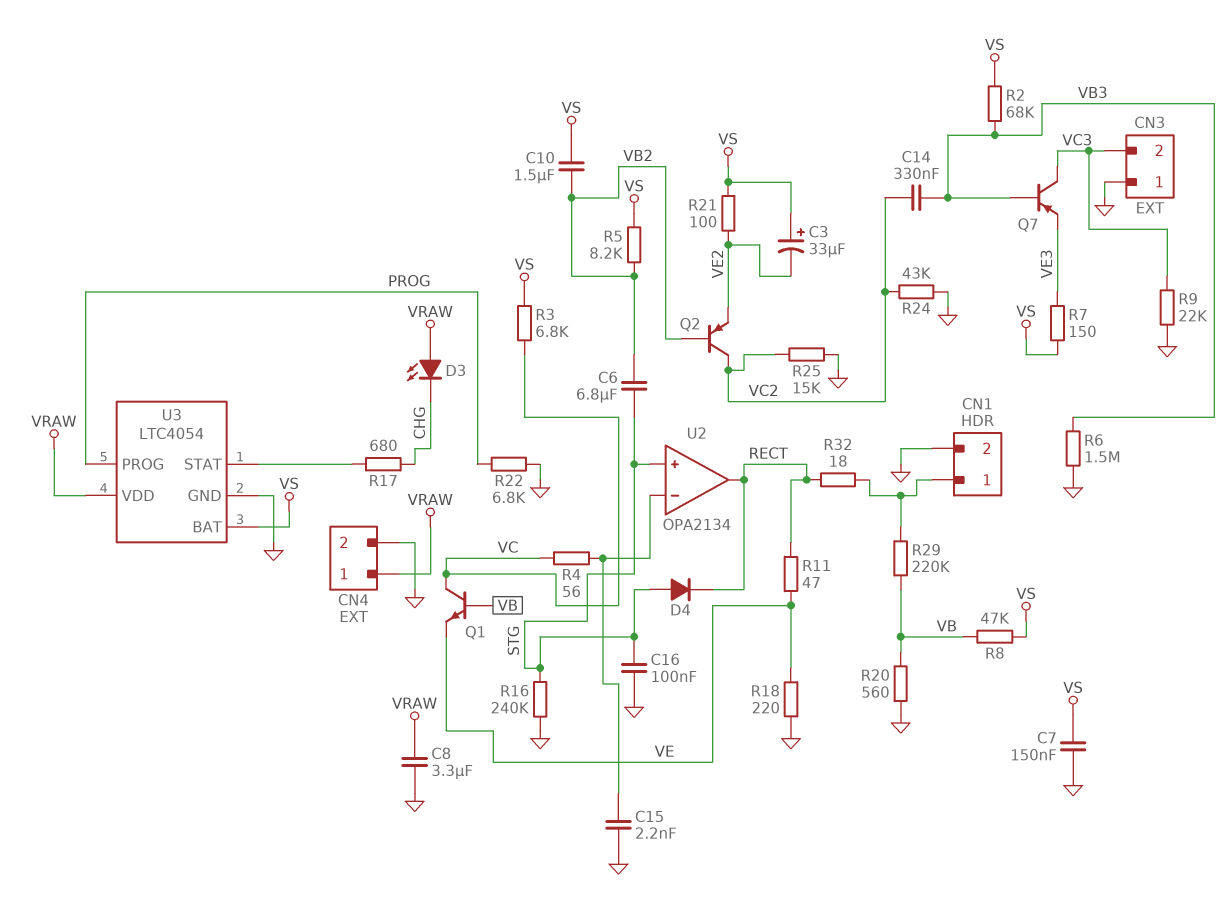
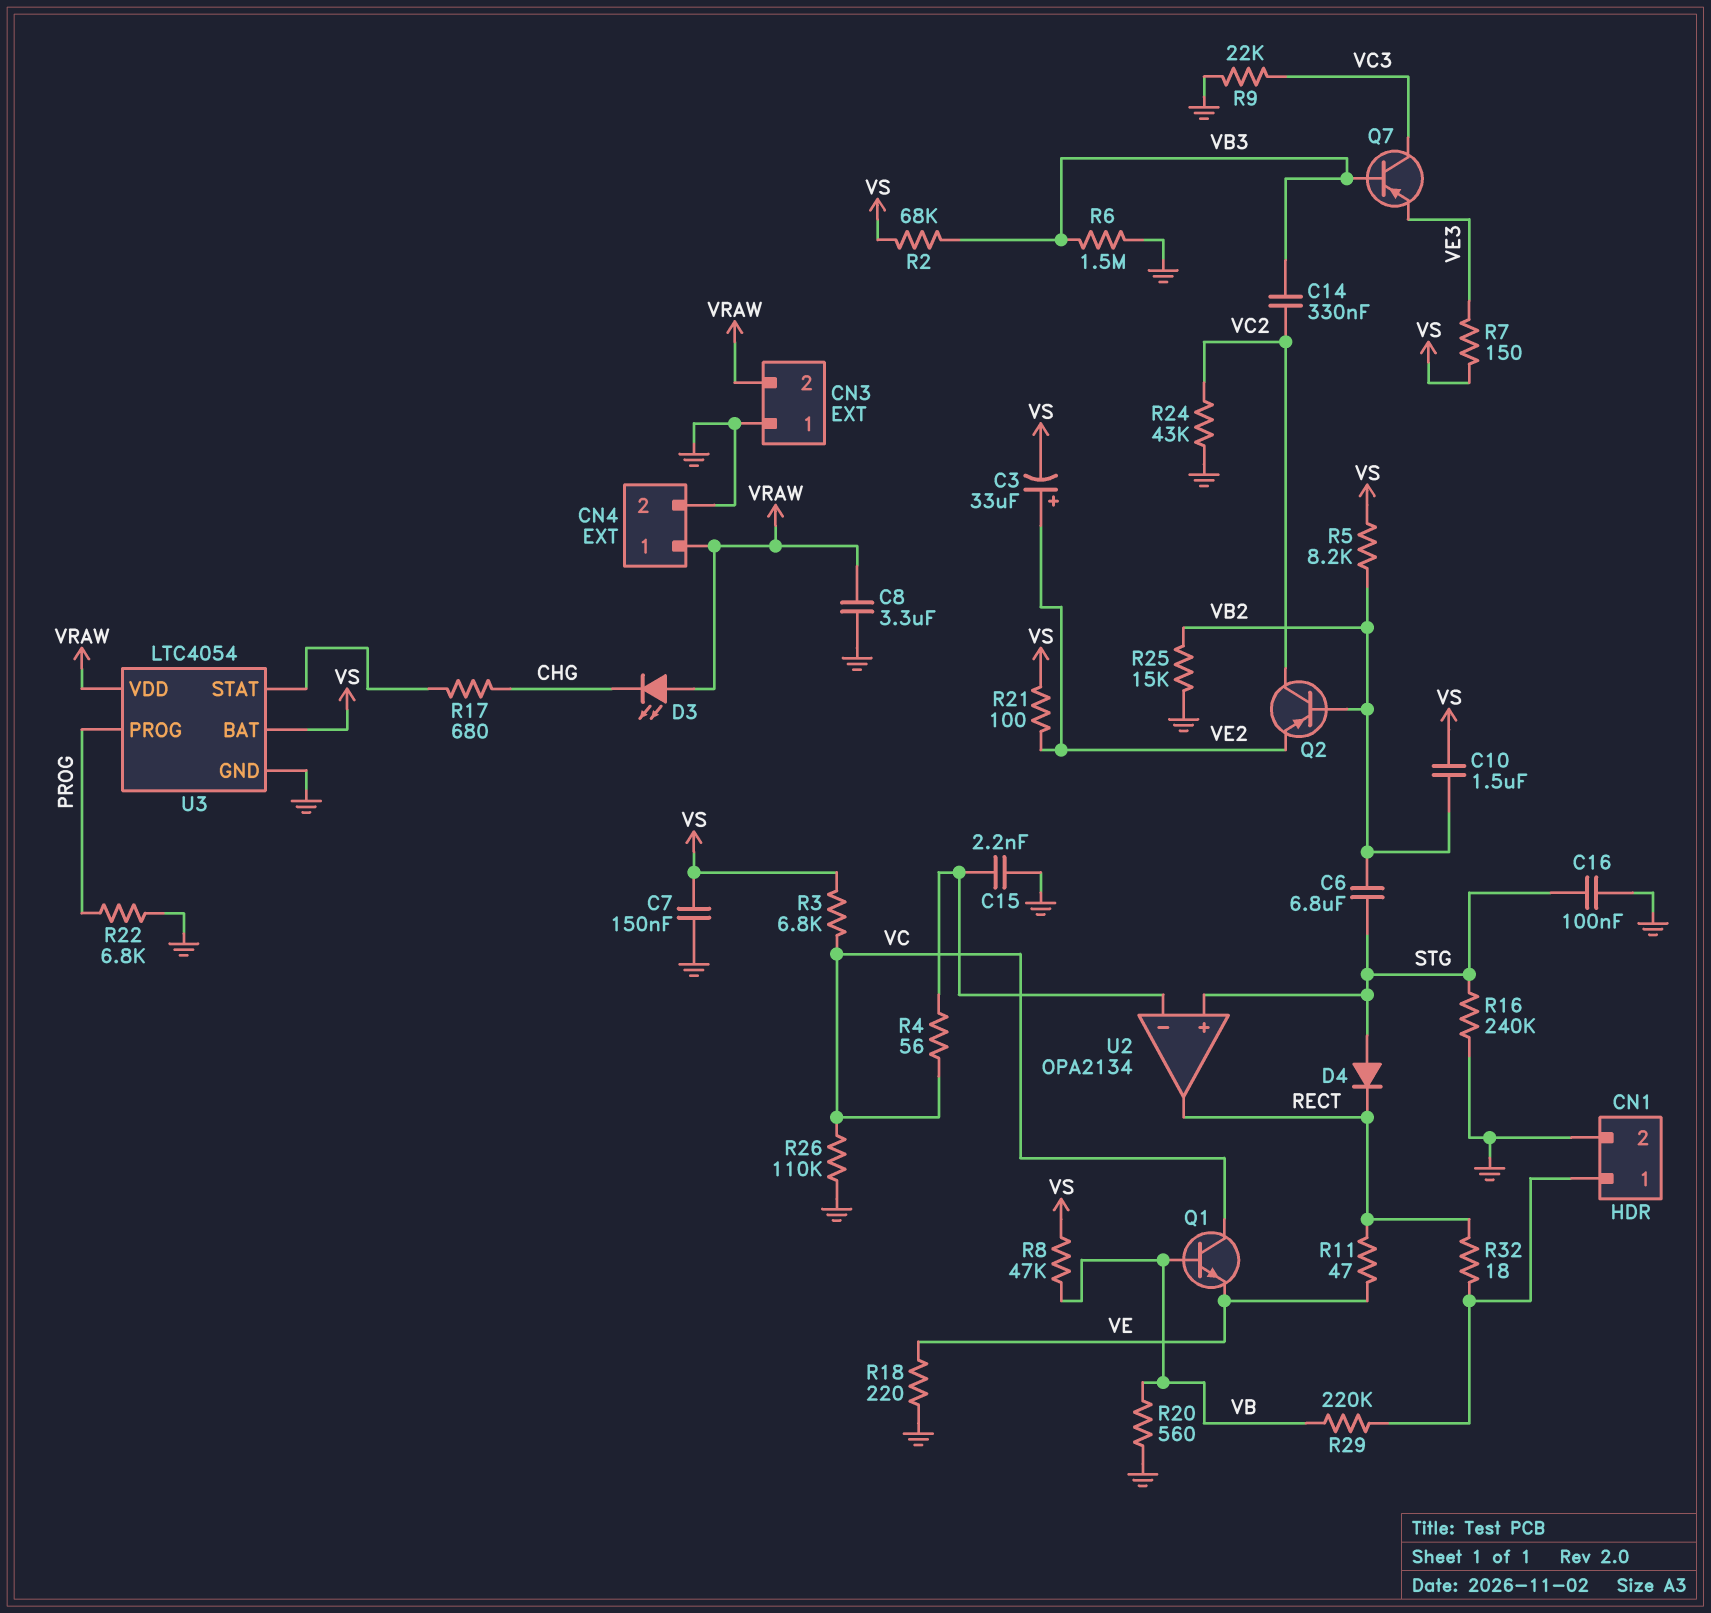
C3: 33uF (plus VS, minus VE2) -> 33uF (plus VE2, minus VS)
CN3 pin 2: VC3 -> VRAW
R25: 15k (GND, VC2) -> 15k (GND, VB2)
R26: none -> 110k (GND, VC)

